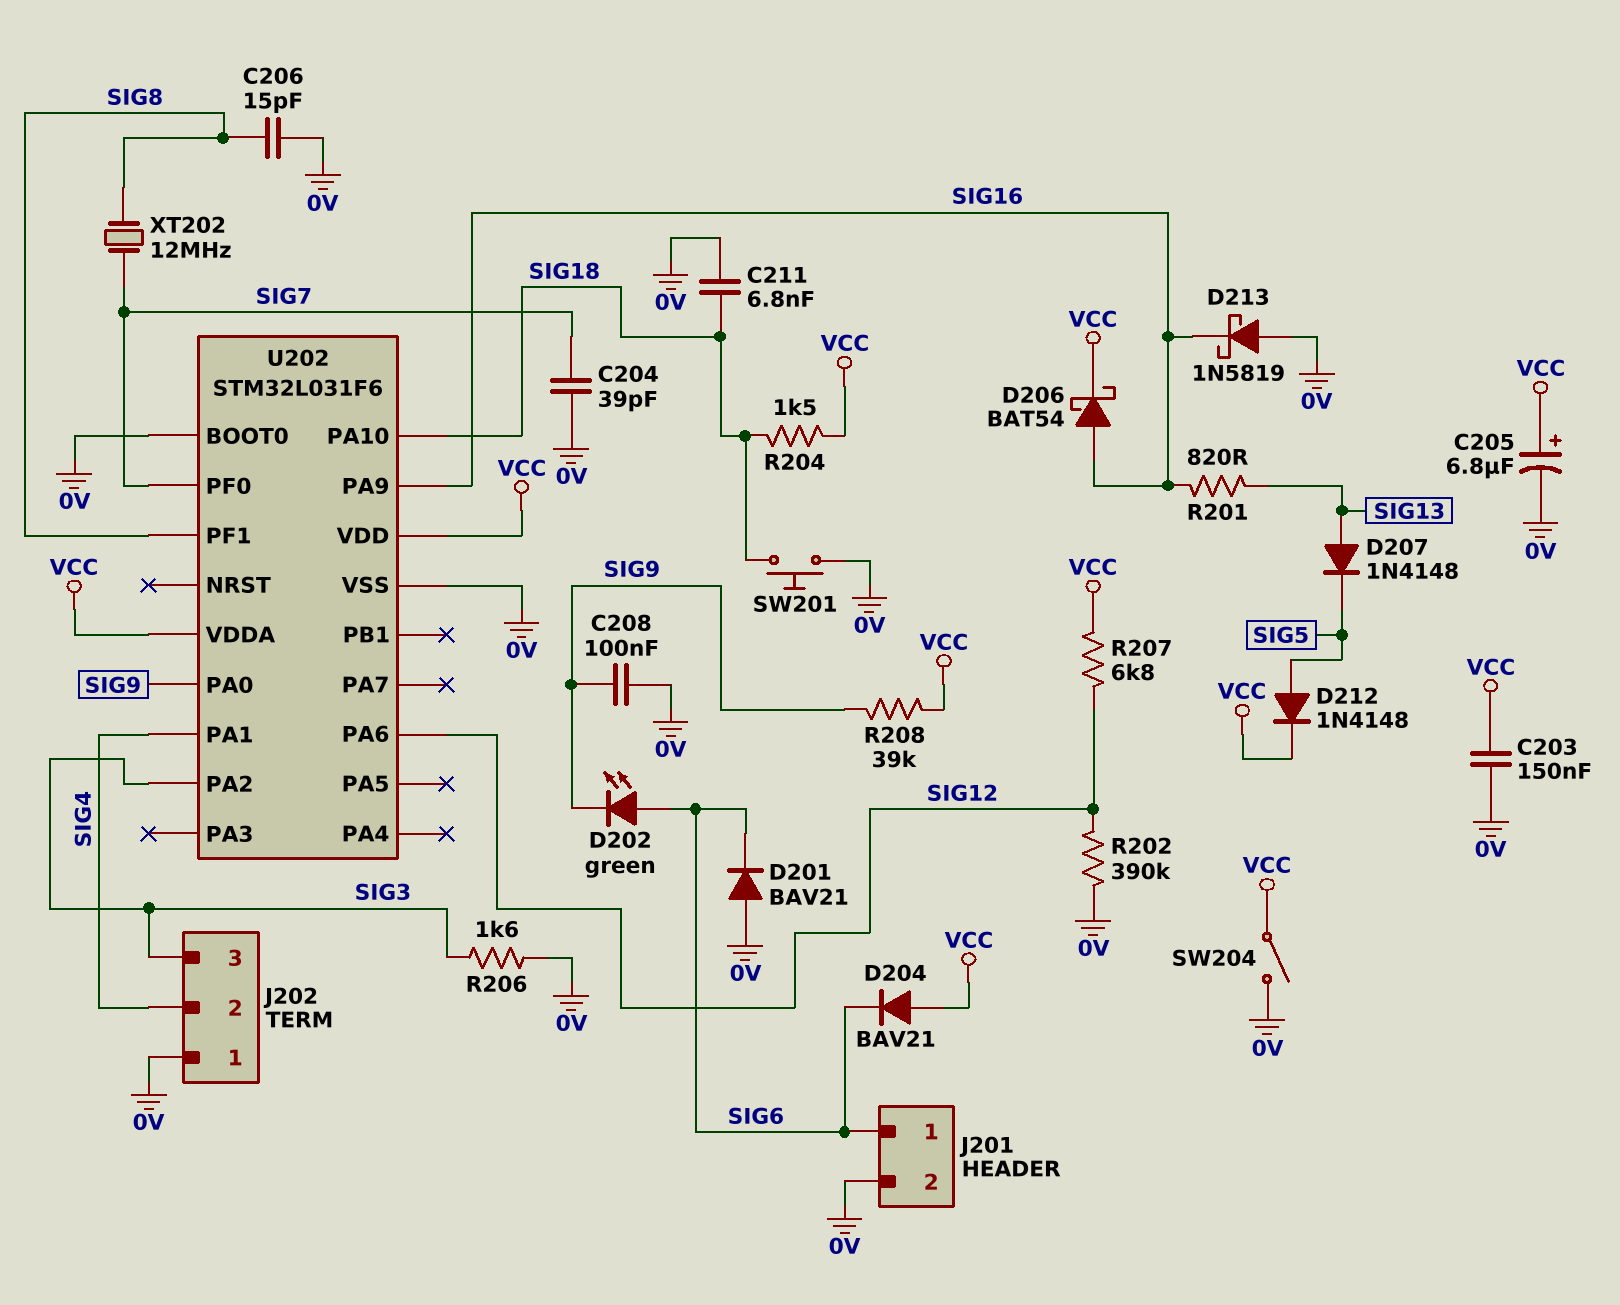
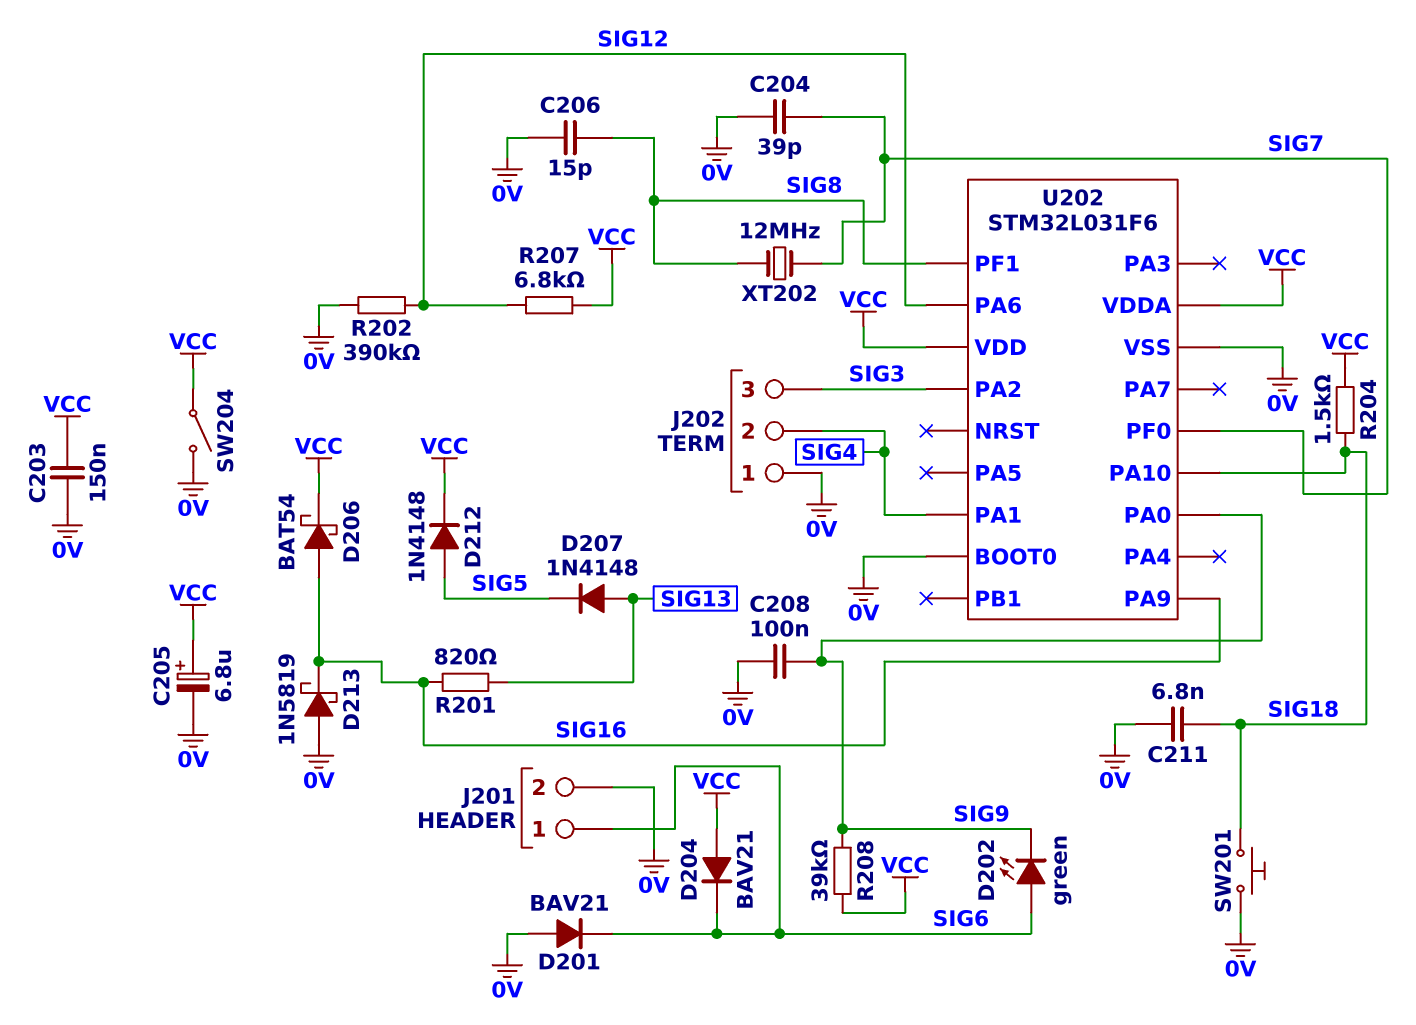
R206: 1.6k (0V, SIG3) -> none

